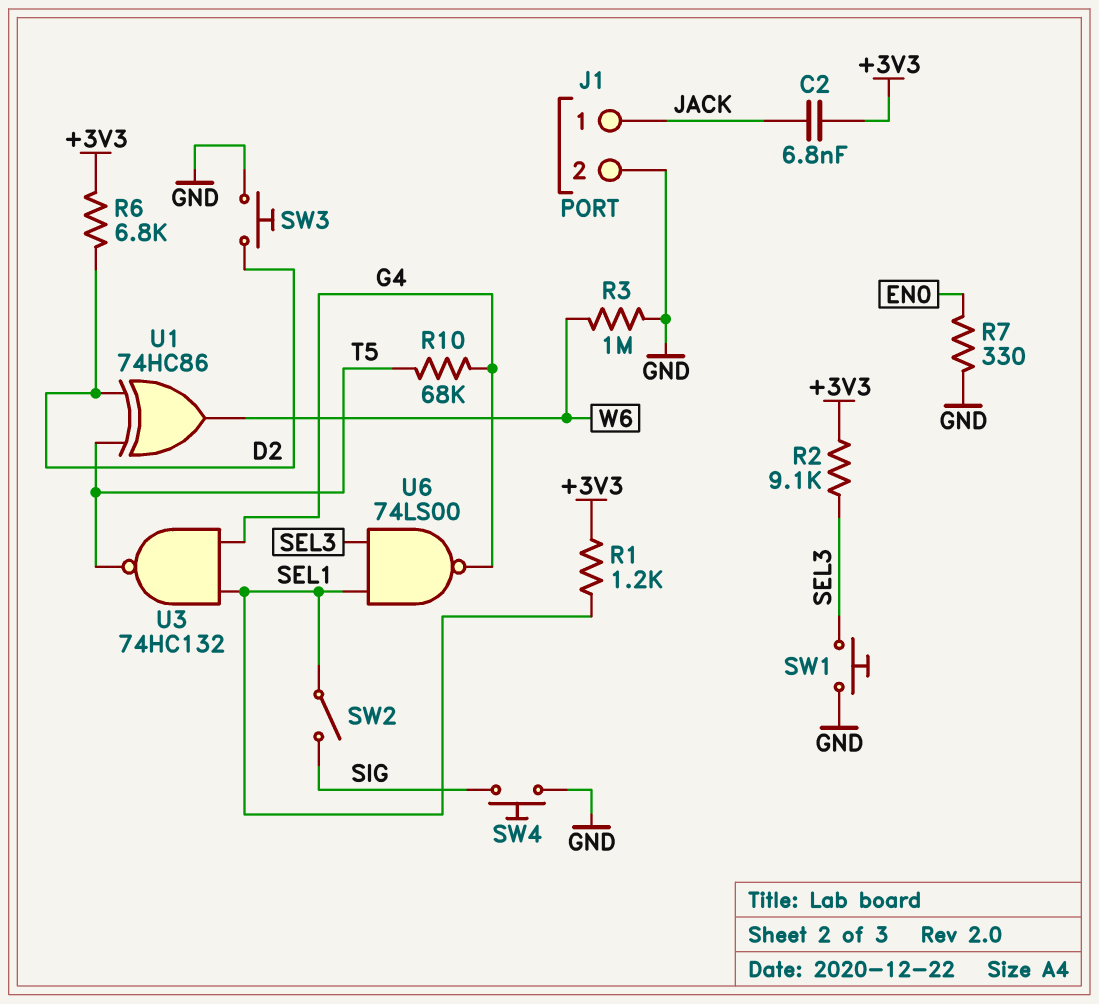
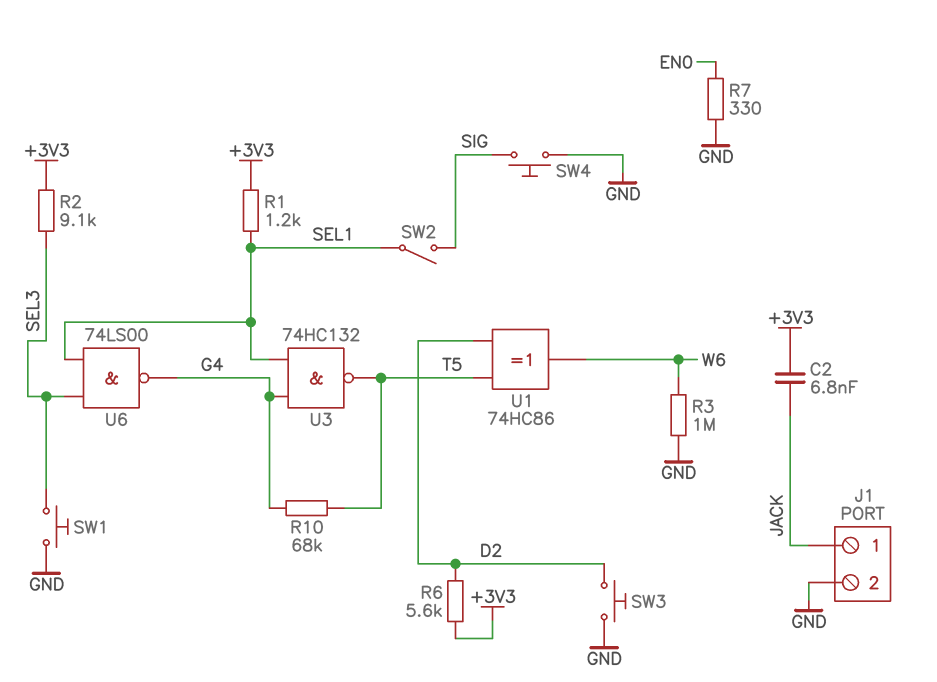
R6: 6.8k (+3V3, D2) -> 5.6k (+3V3, D2)

